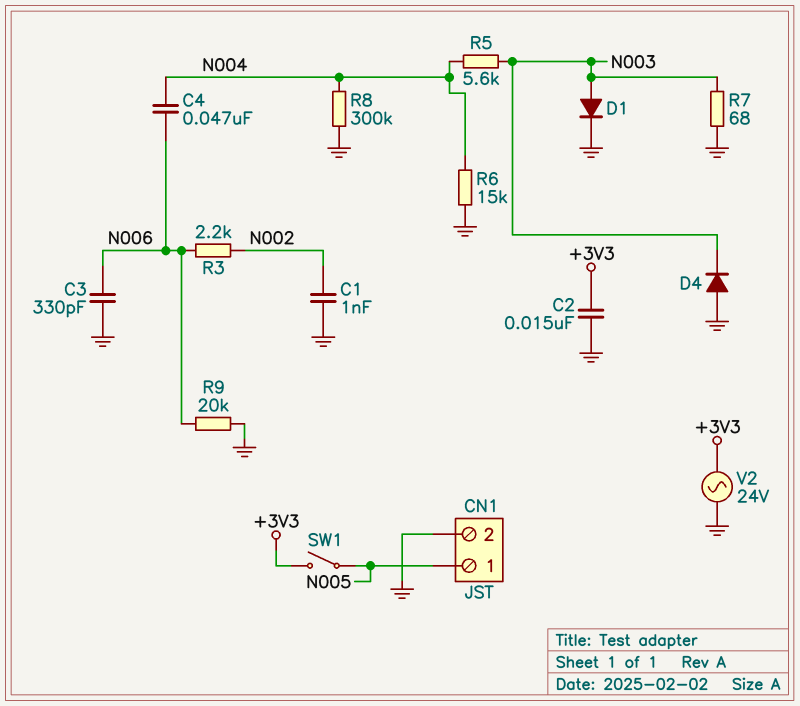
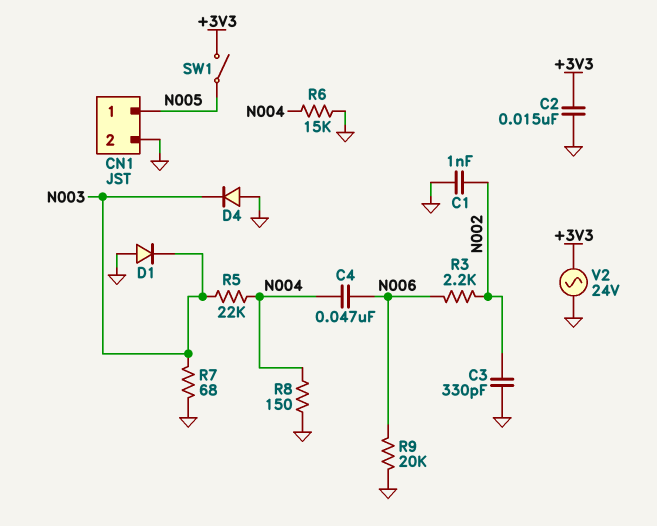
C3: 330pF (GND, N006) -> 330pF (GND, N002)
D1: diode (A N003, K GND) -> diode (A GND, K N003)
R5: 5.6k (N003, N004) -> 22k (N003, N004)
R8: 300k (GND, N004) -> 150 (GND, N004)

